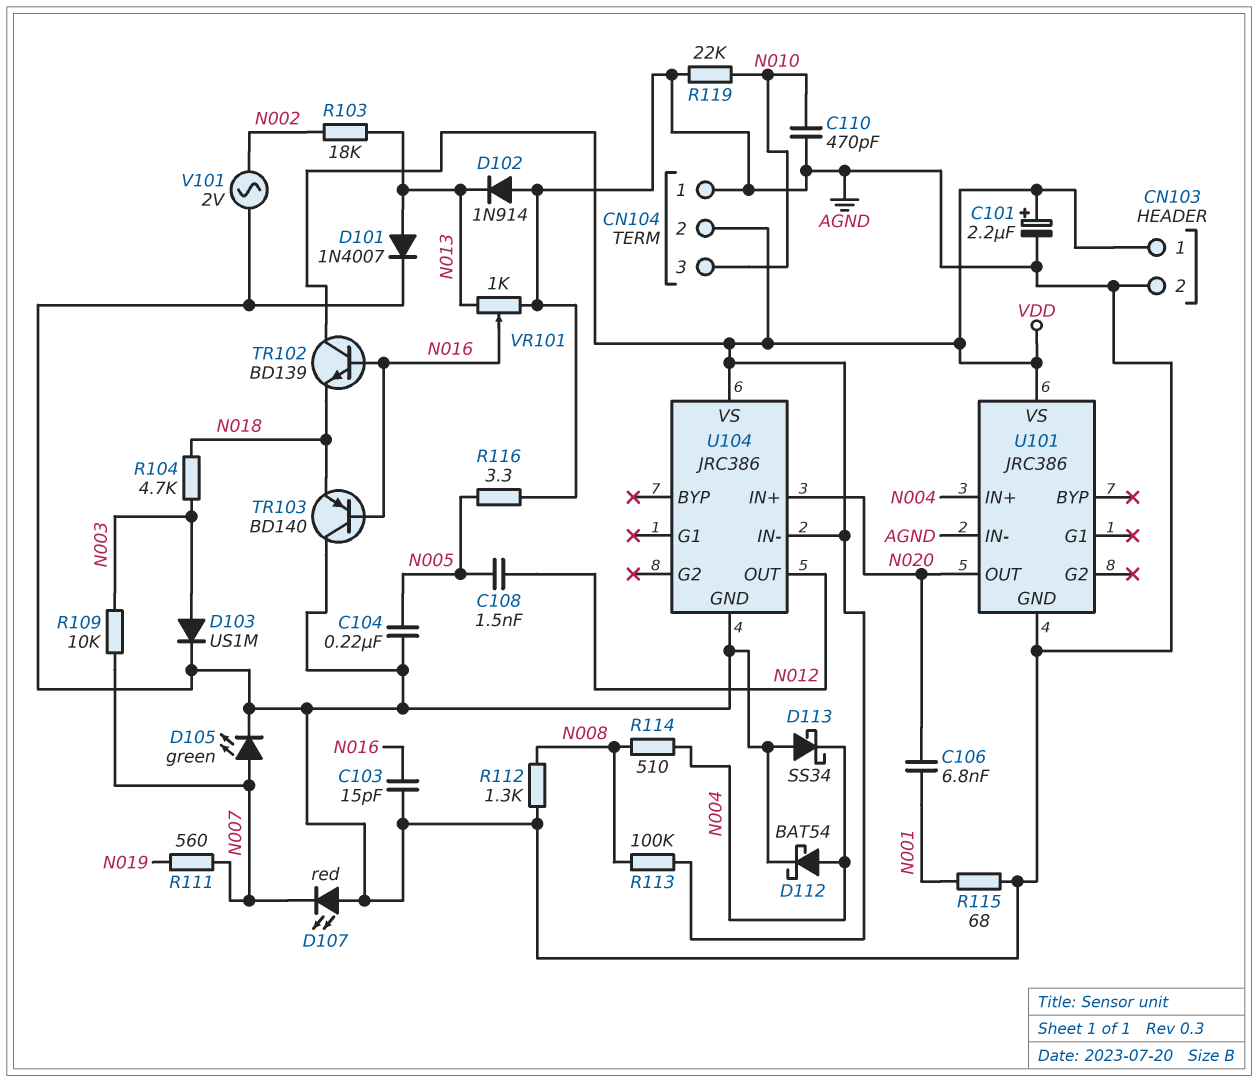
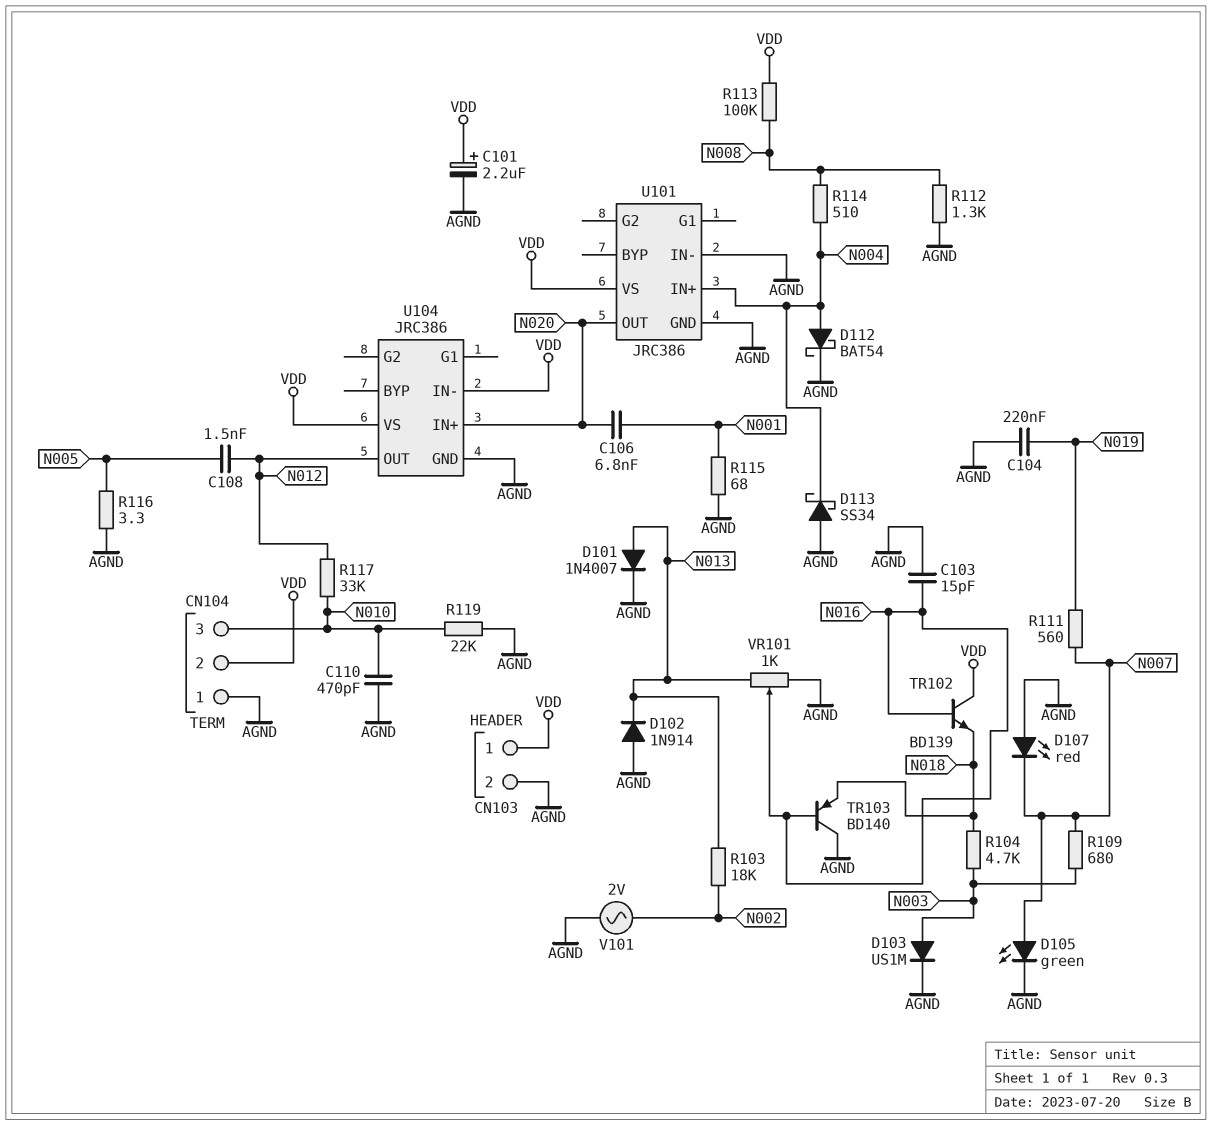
C104: 220nF (AGND, N005) -> 220nF (AGND, N019)
R109: 10k (N003, N007) -> 680 (N003, N007)
R117: none -> 33k (N010, N012)

